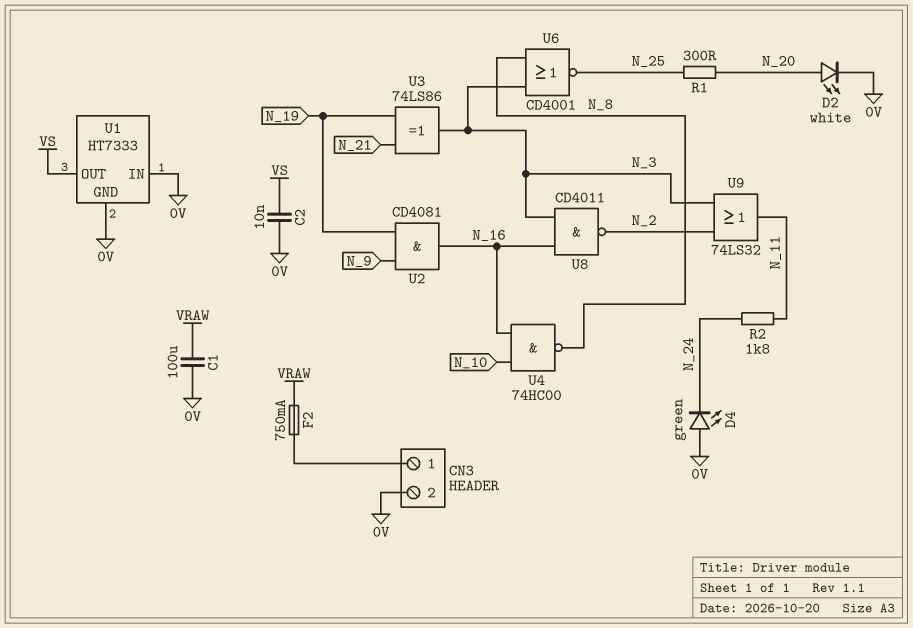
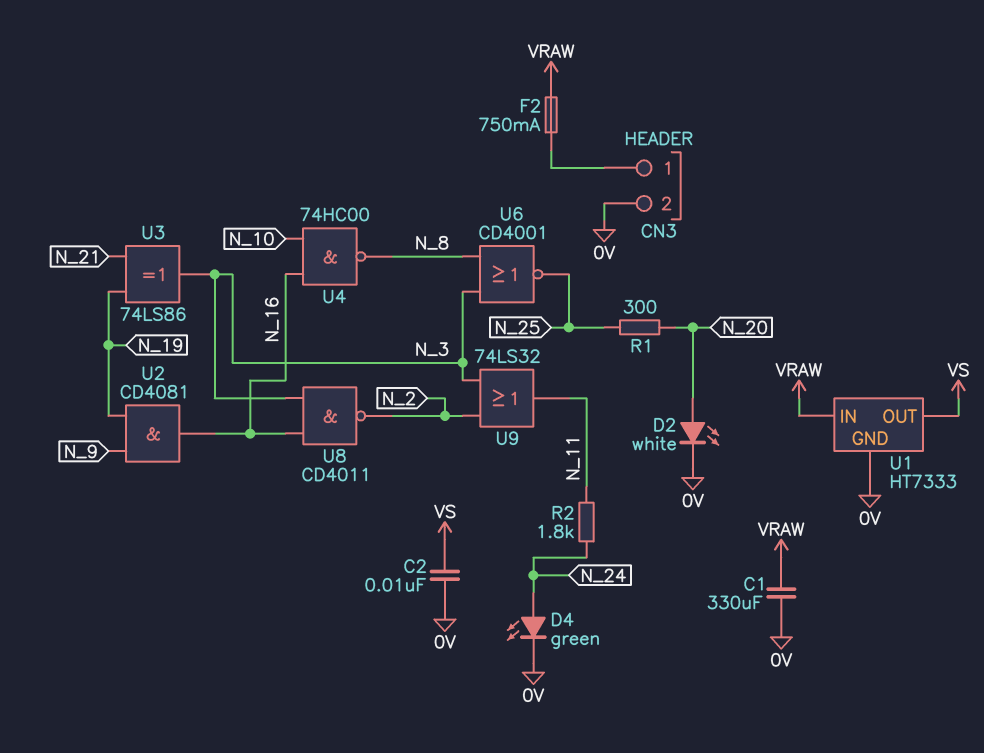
C1: 100uF (0V, VRAW) -> 330uF (0V, VRAW)
D4: LED green (A 0V, K N_24) -> LED green (A N_24, K 0V)
U1 pin IN: 0V -> VRAW

